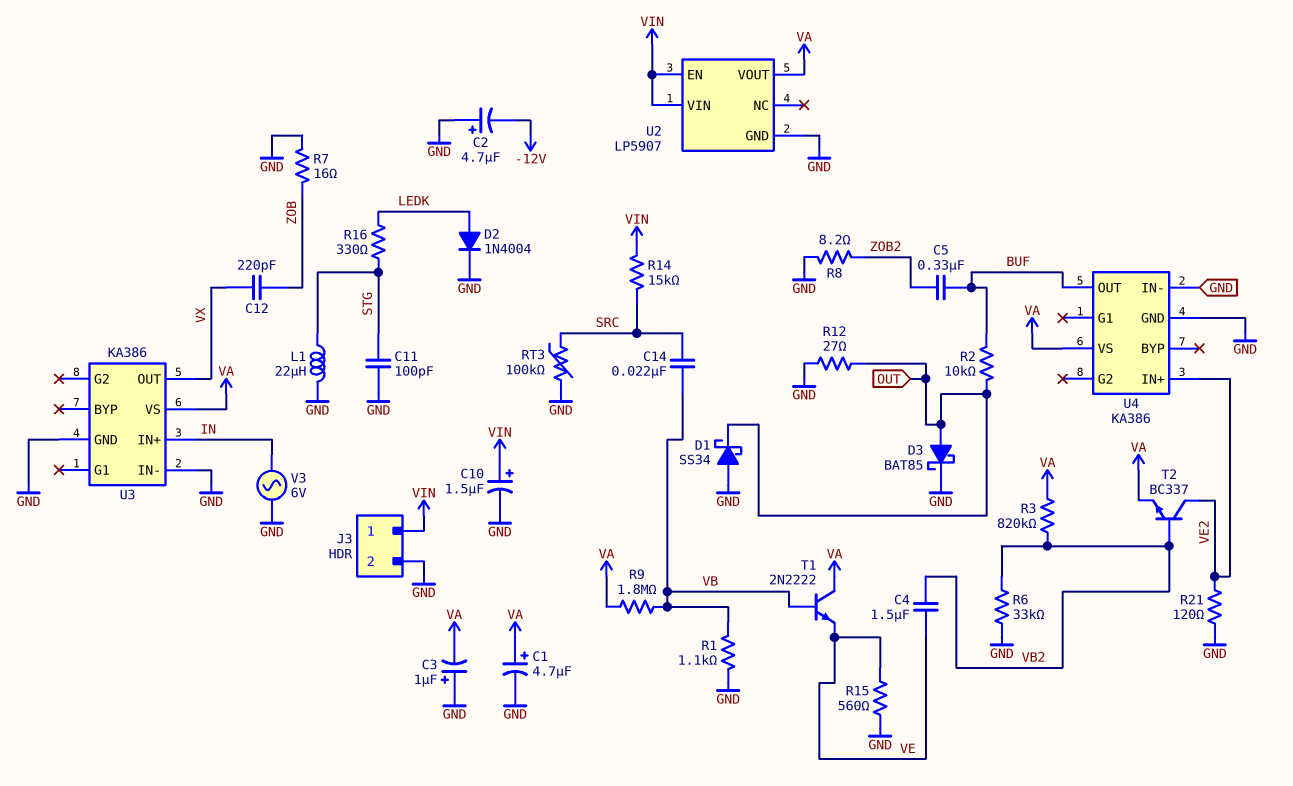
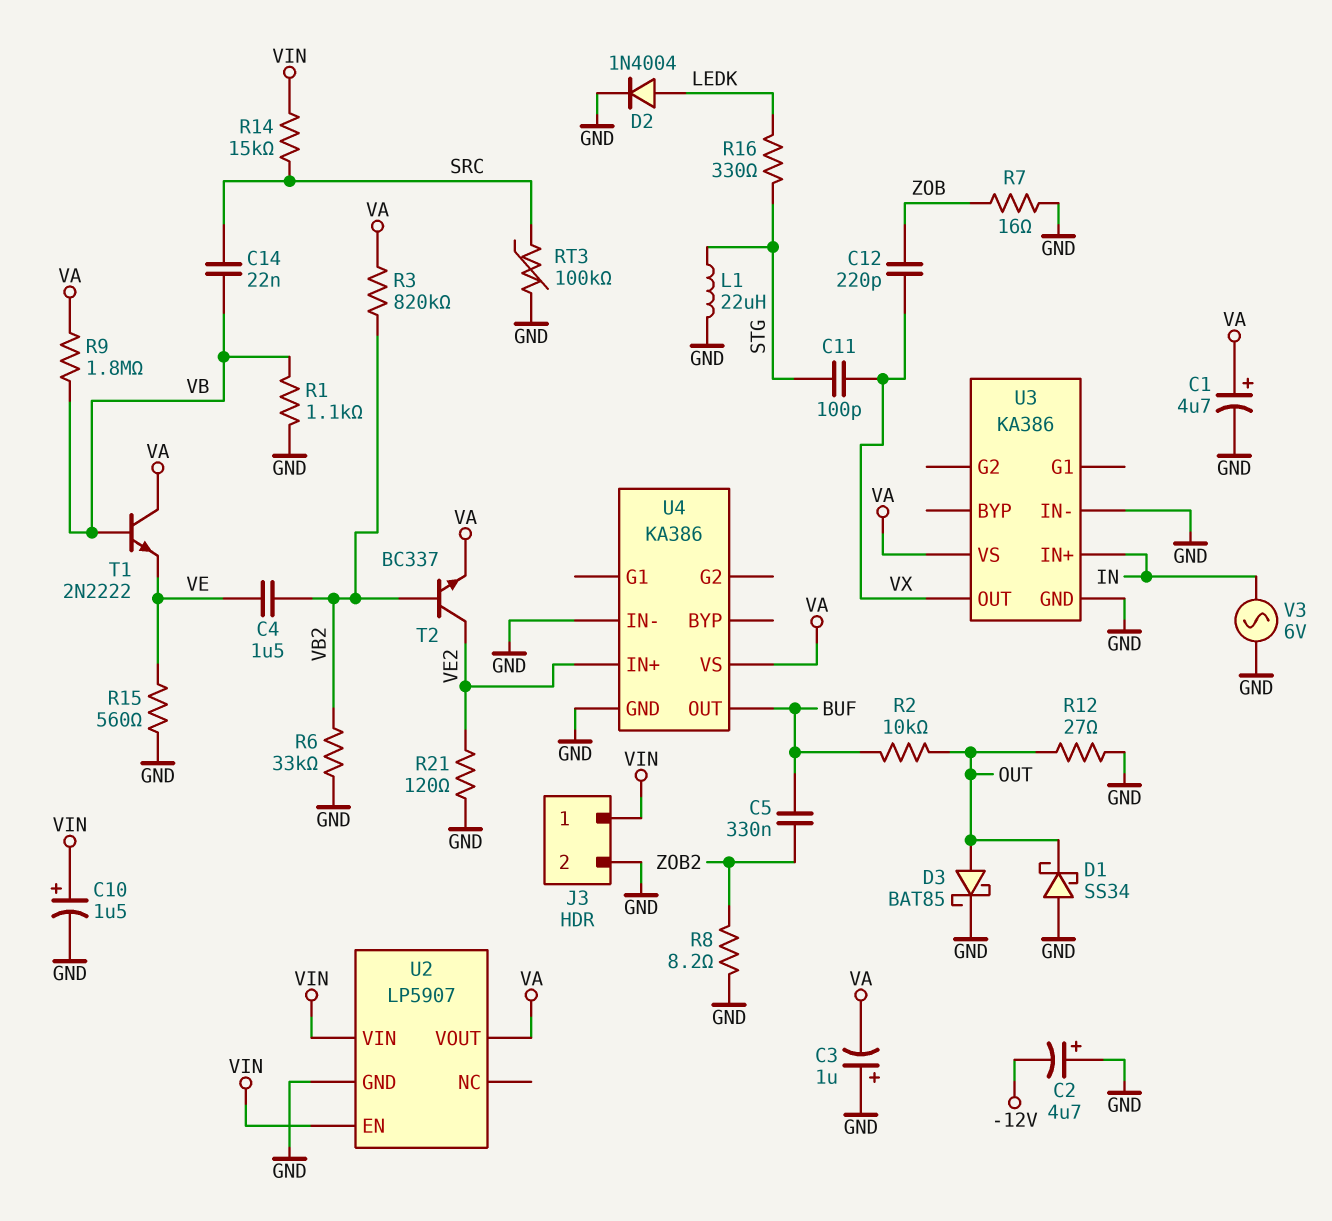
C11: 100pF (GND, STG) -> 100pF (STG, VX)

